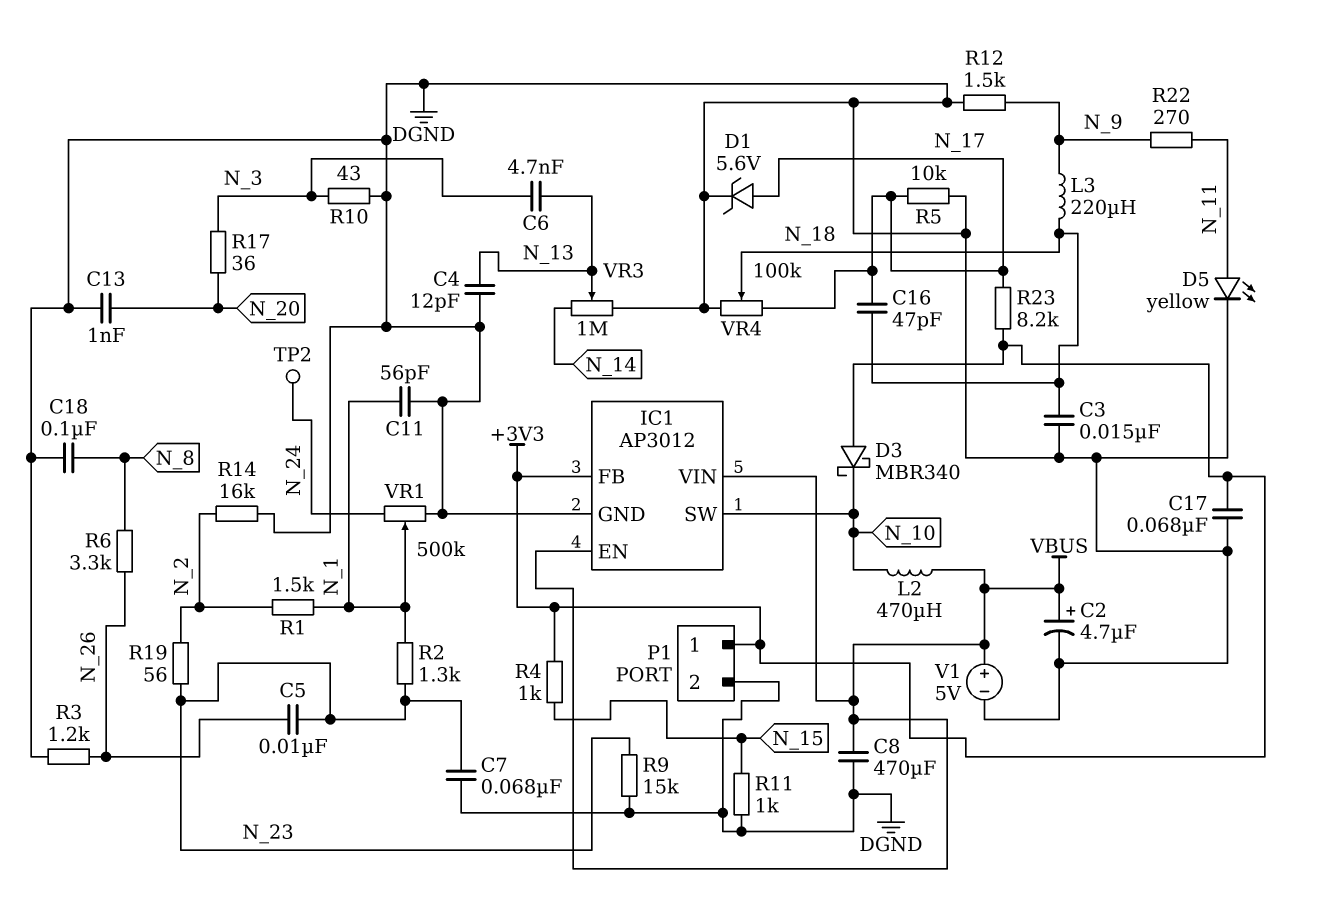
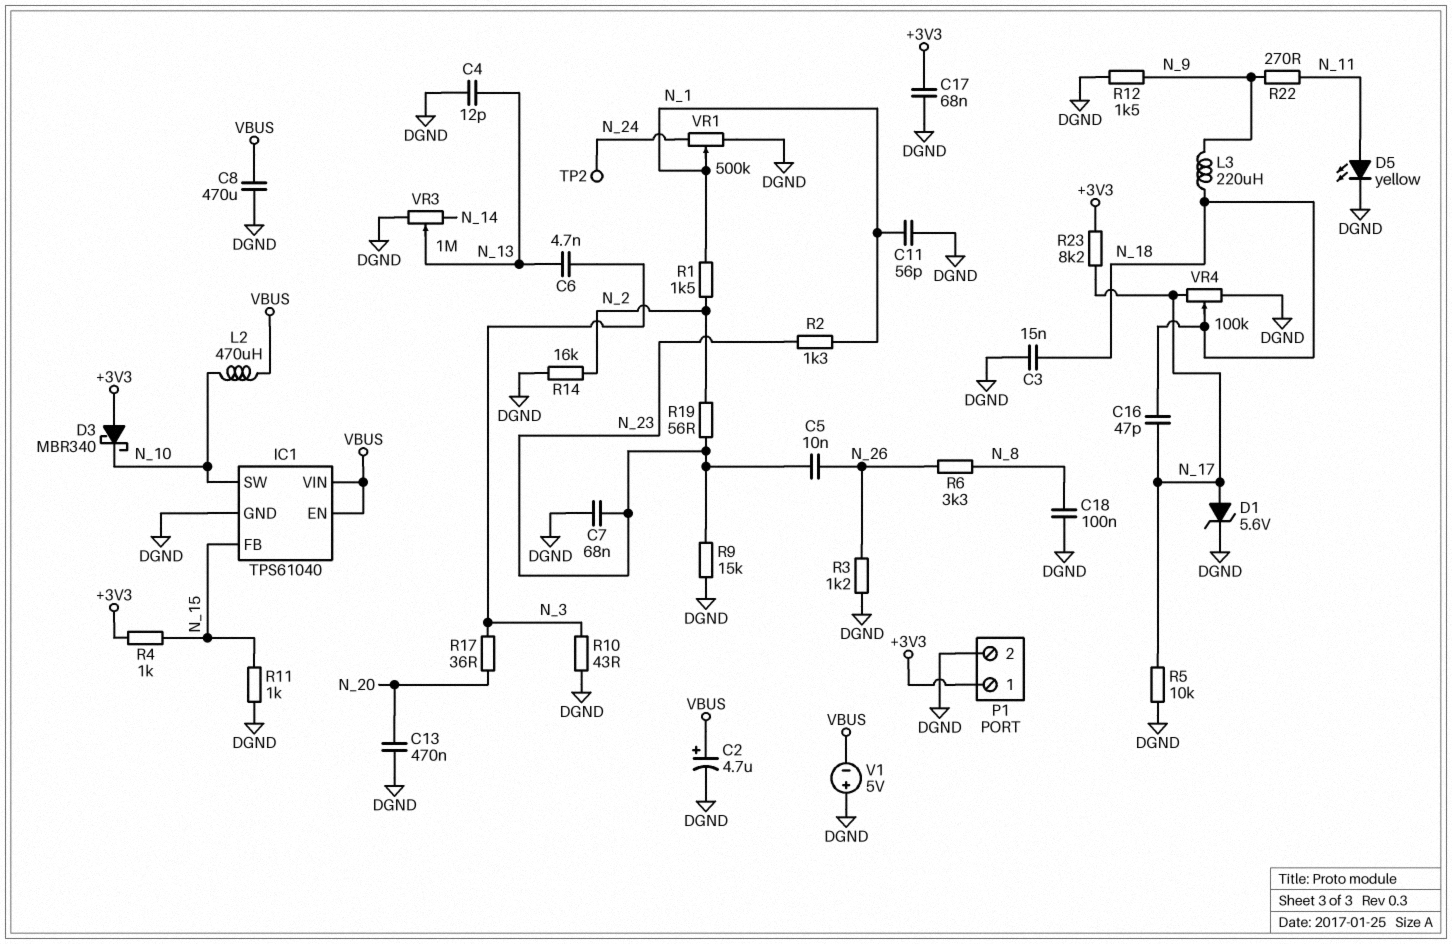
C13: 1nF (DGND, N_20) -> 470nF (DGND, N_20)
IC1: AP3012 -> TPS61040
IC1 pin FB: +3V3 -> N_15
V1: 5V (plus VBUS, minus DGND) -> 5V (plus DGND, minus VBUS)

